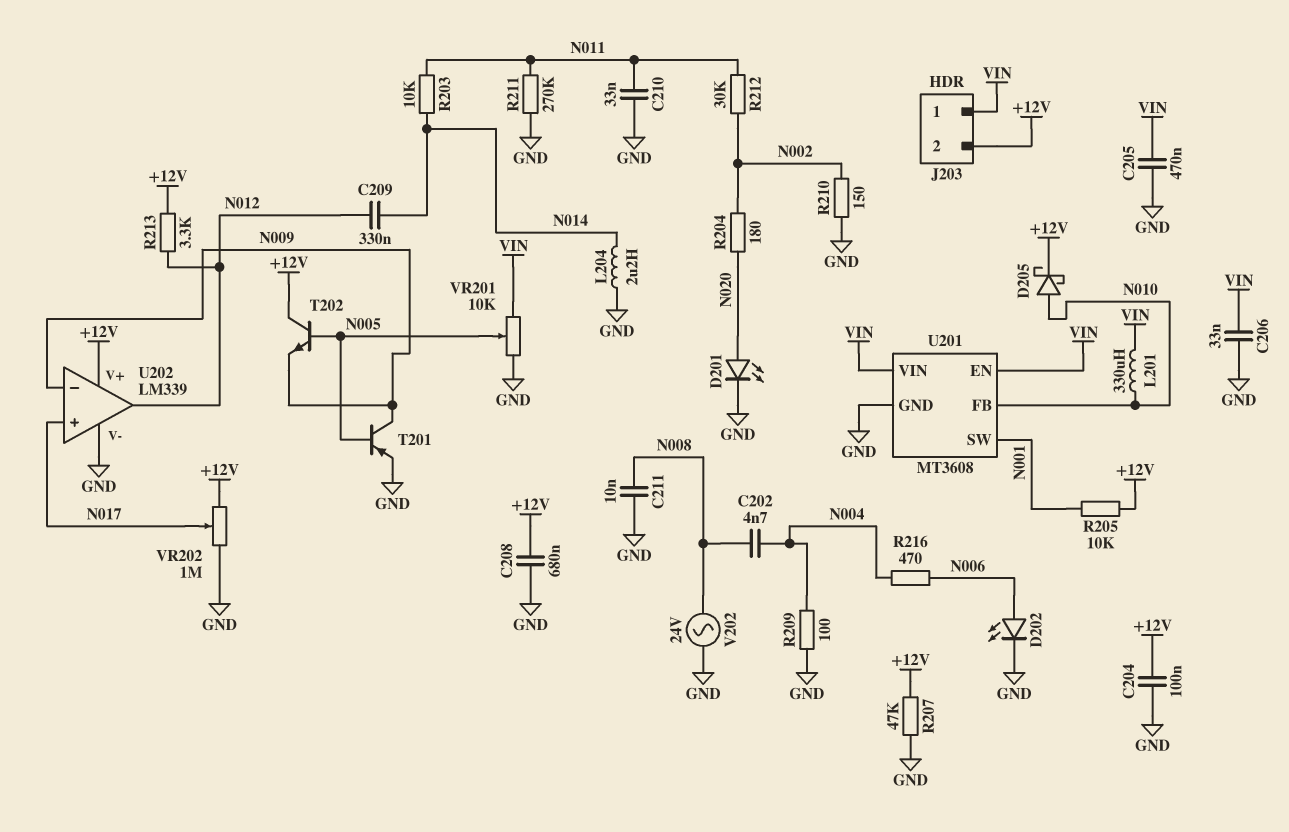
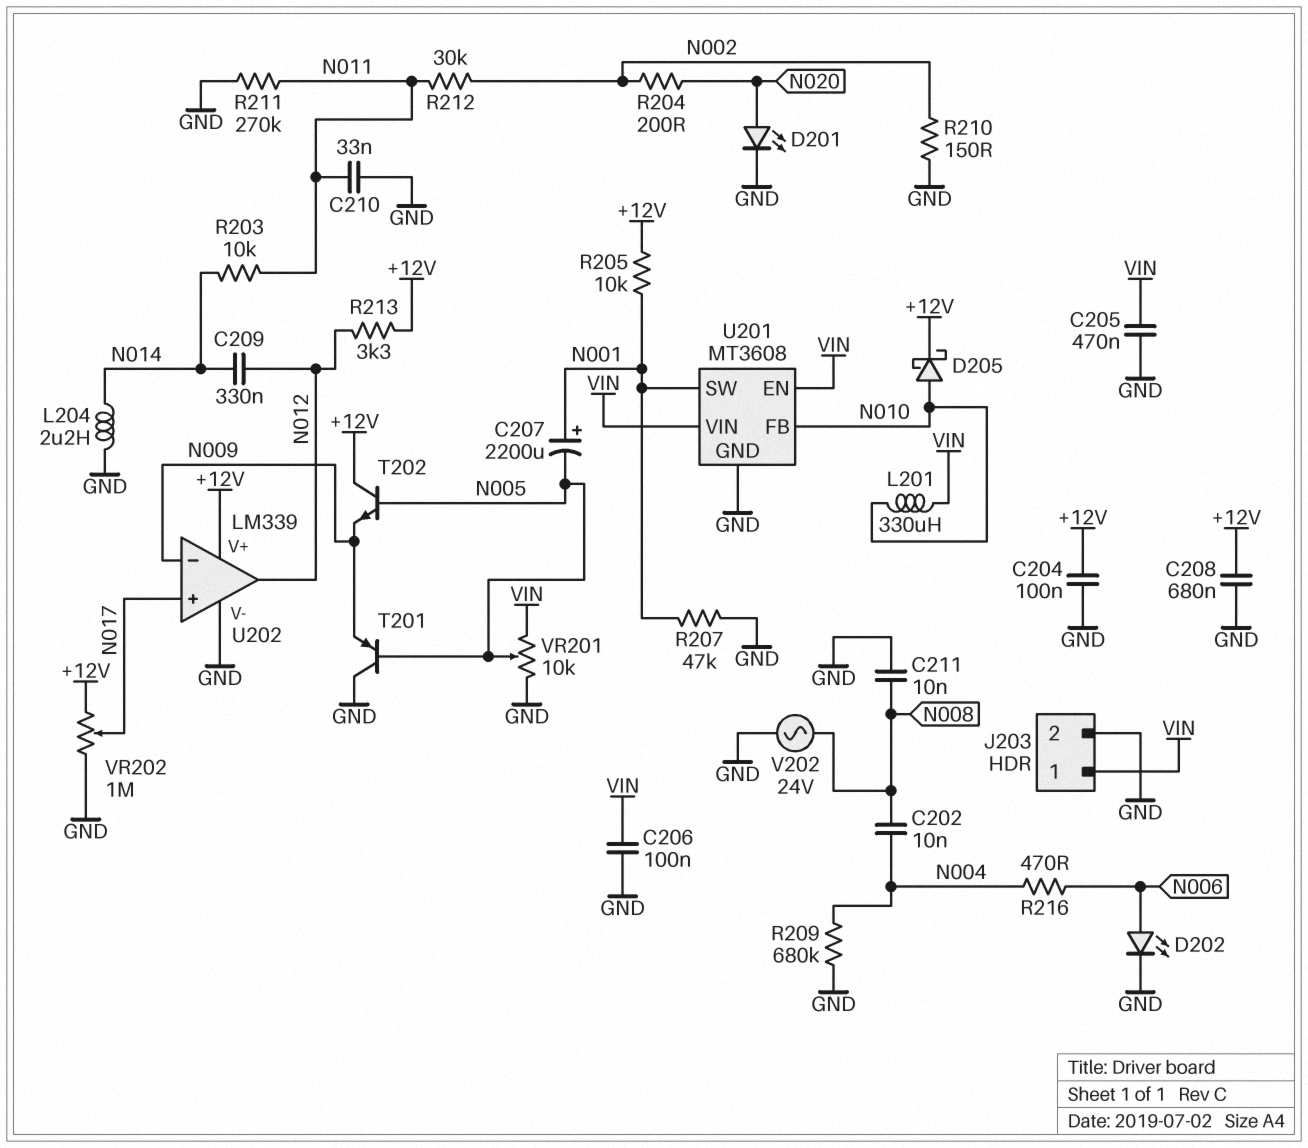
C202: 4.7nF (N004, N008) -> 10nF (N004, N008)
C206: 33nF (GND, VIN) -> 100nF (GND, VIN)
C207: none -> 2200uF (plus N001, minus N005)
J203 pin 2: +12V -> GND
R204: 180 (N002, N020) -> 200 (N002, N020)
R207: 47k (+12V, GND) -> 47k (GND, N001)
R209: 100 (GND, N004) -> 680k (GND, N004)
T201: PNP (B N005, C N009, E GND) -> PNP (B N005, C GND, E N009)

